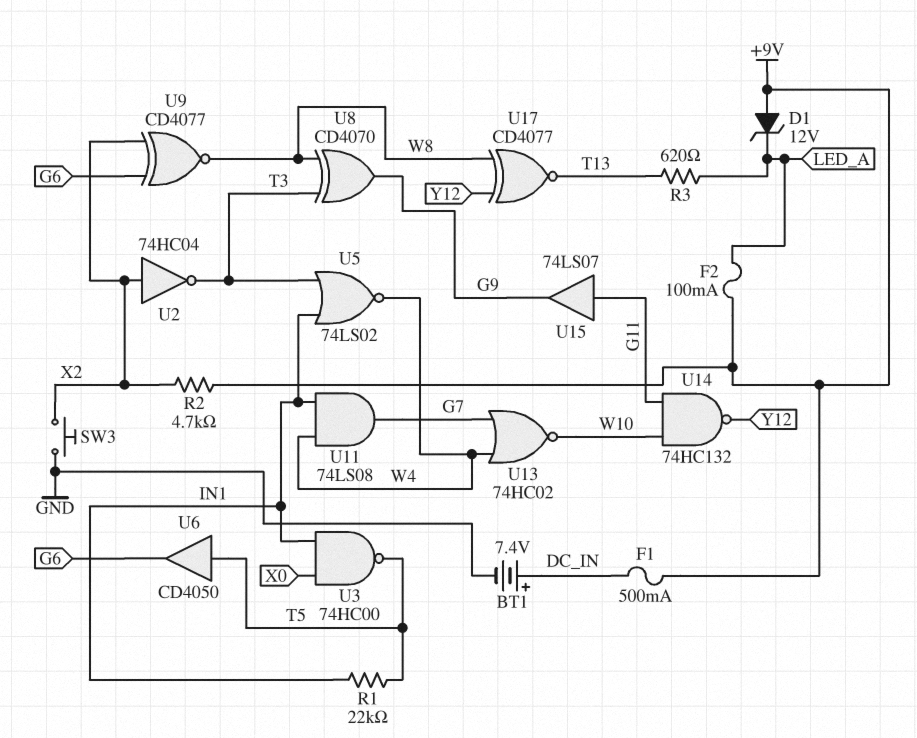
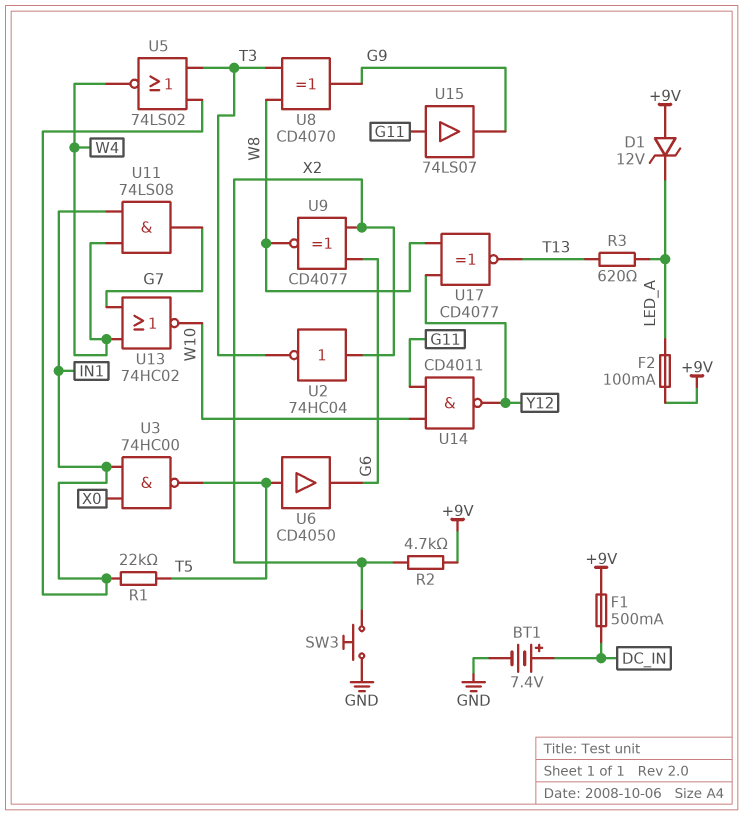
U14: NAND 74HC132 (in G11, in W10, out Y12) -> NAND CD4011 (in G11, in W10, out Y12)

